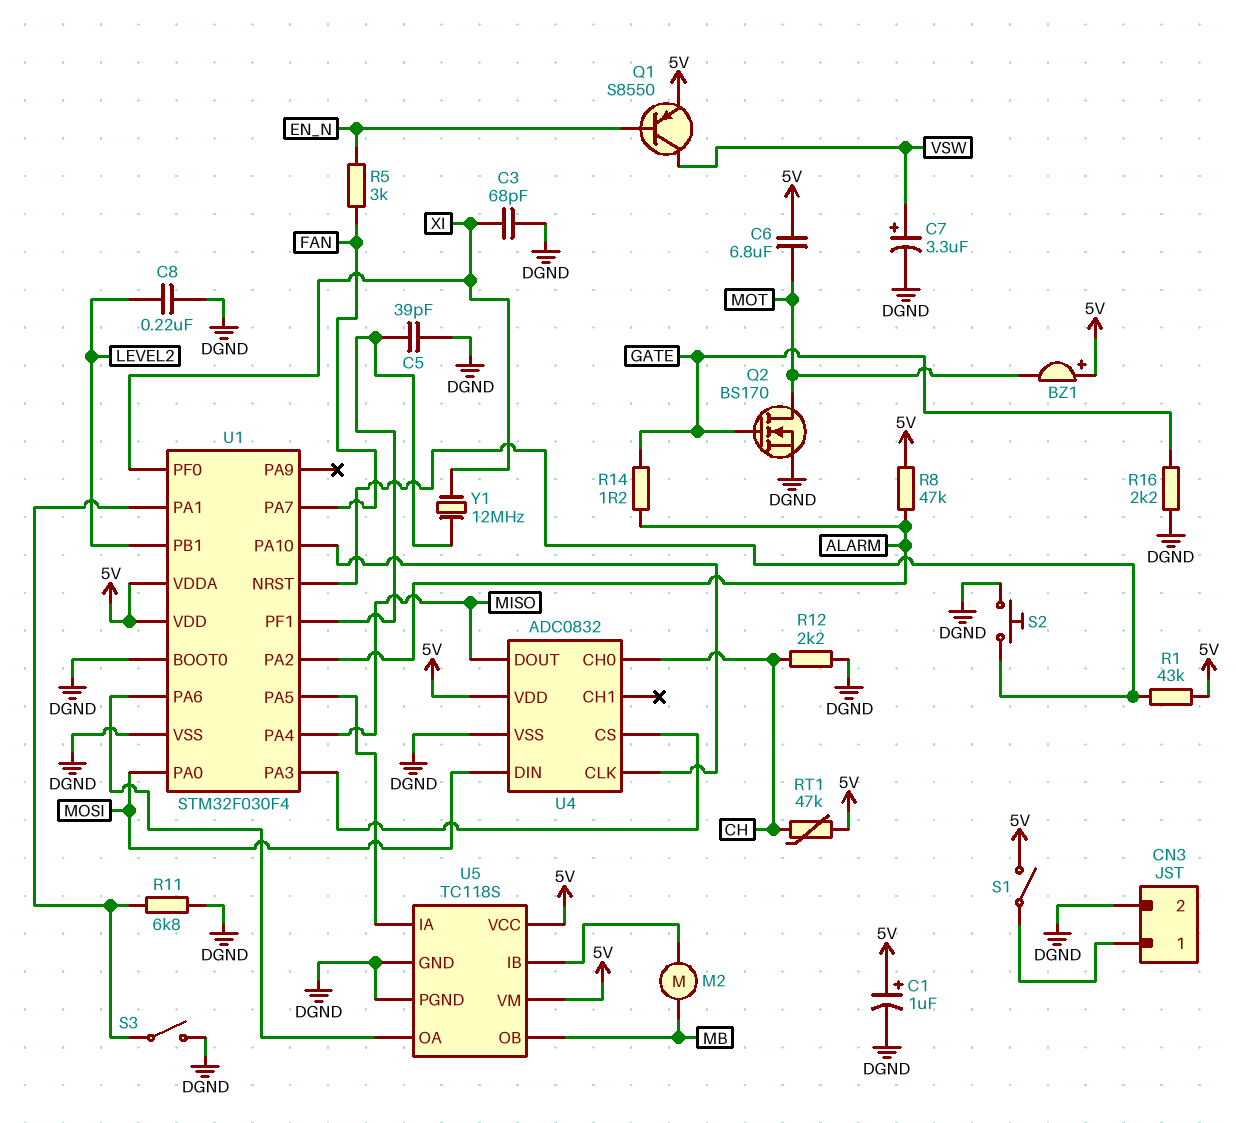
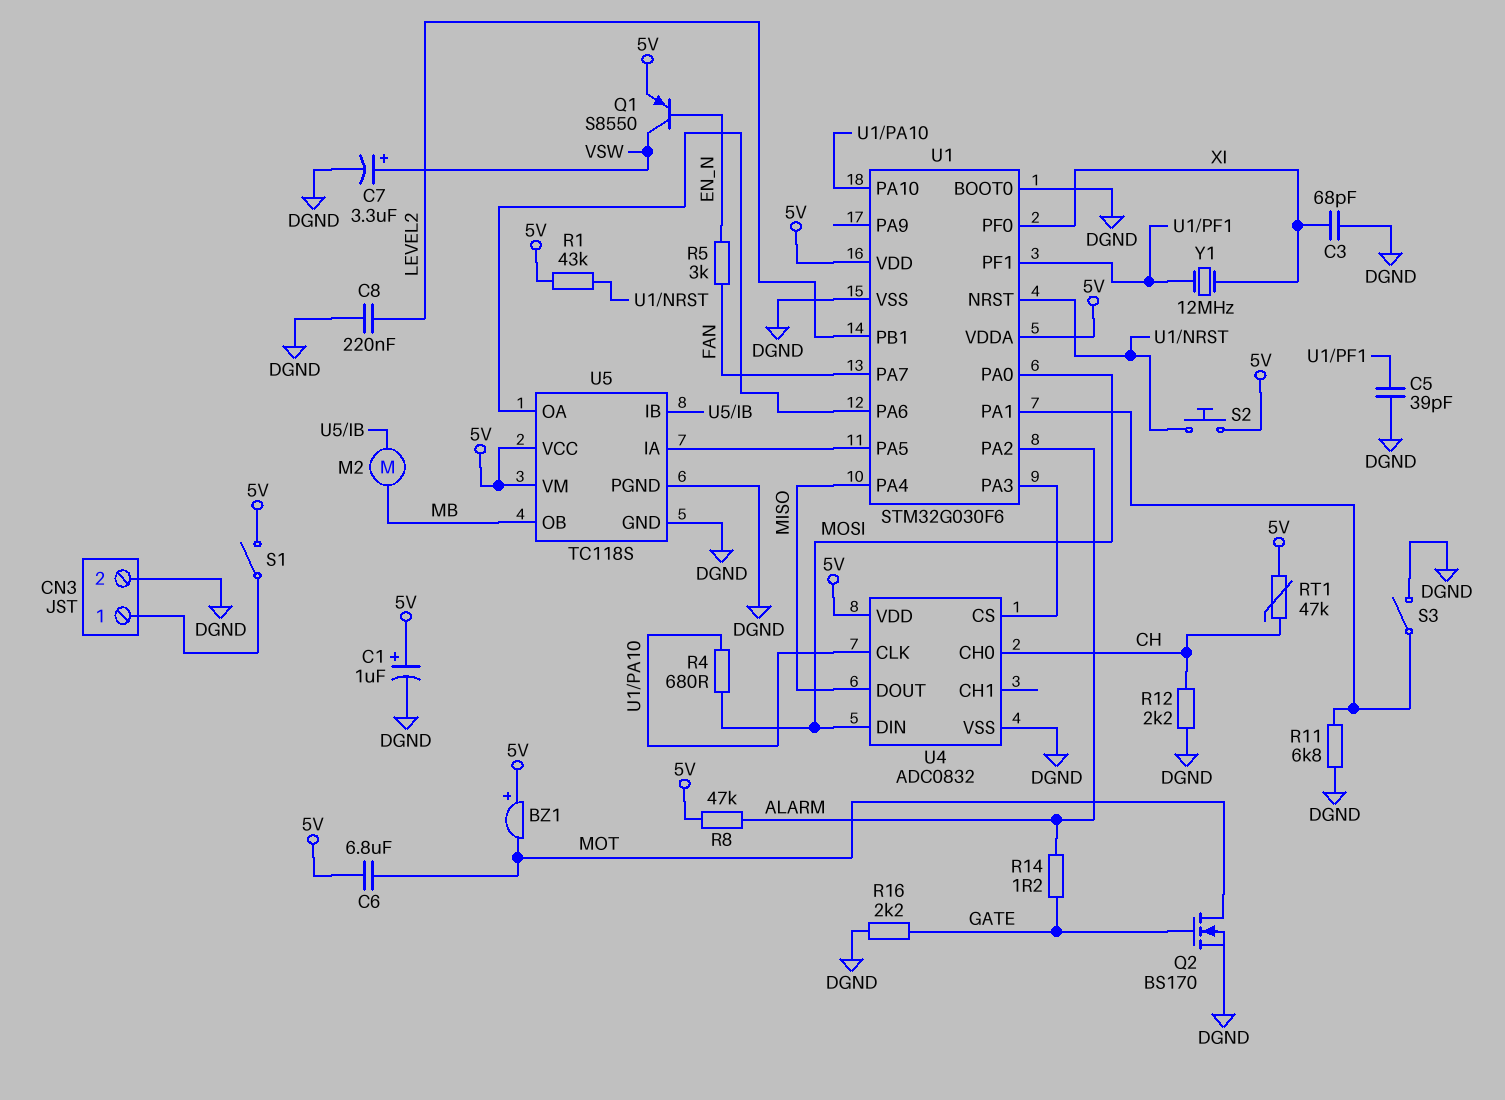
R4: none -> 680 (MOSI, U1/PA10)
S2: button (DGND, U1/NRST) -> button (5V, U1/NRST)
U1: STM32F030F4 -> STM32G030F6

